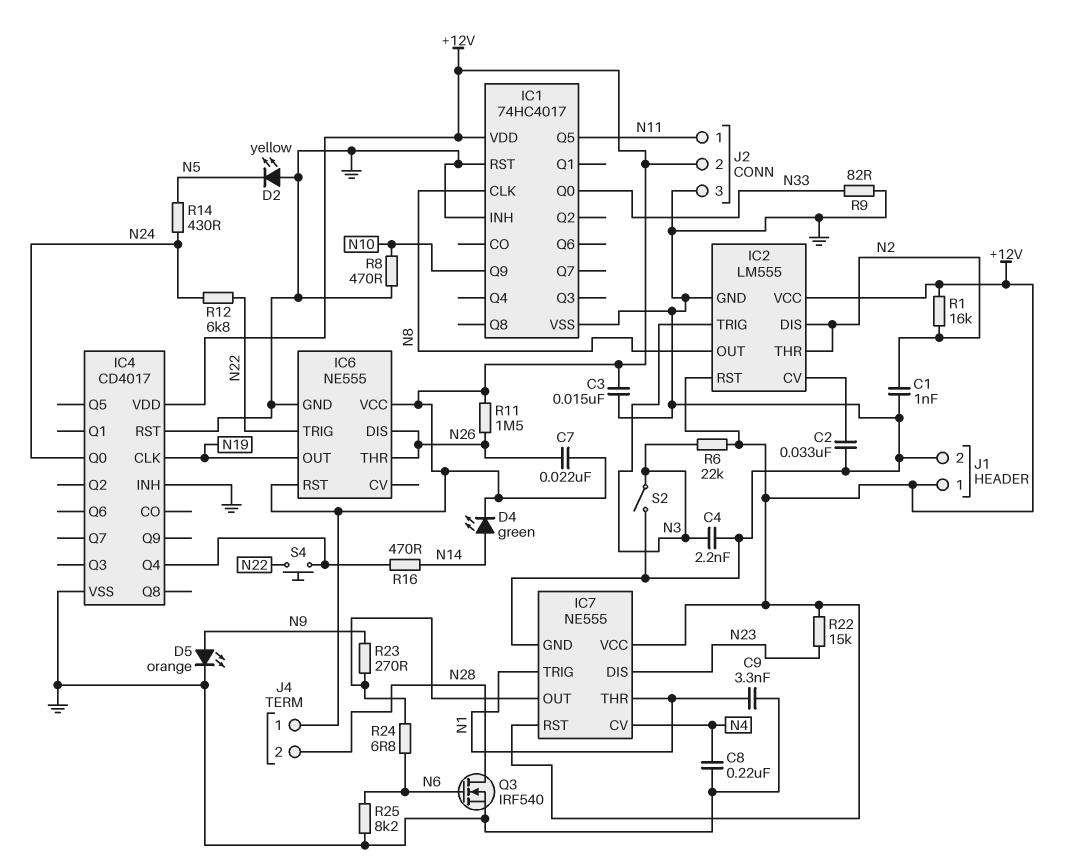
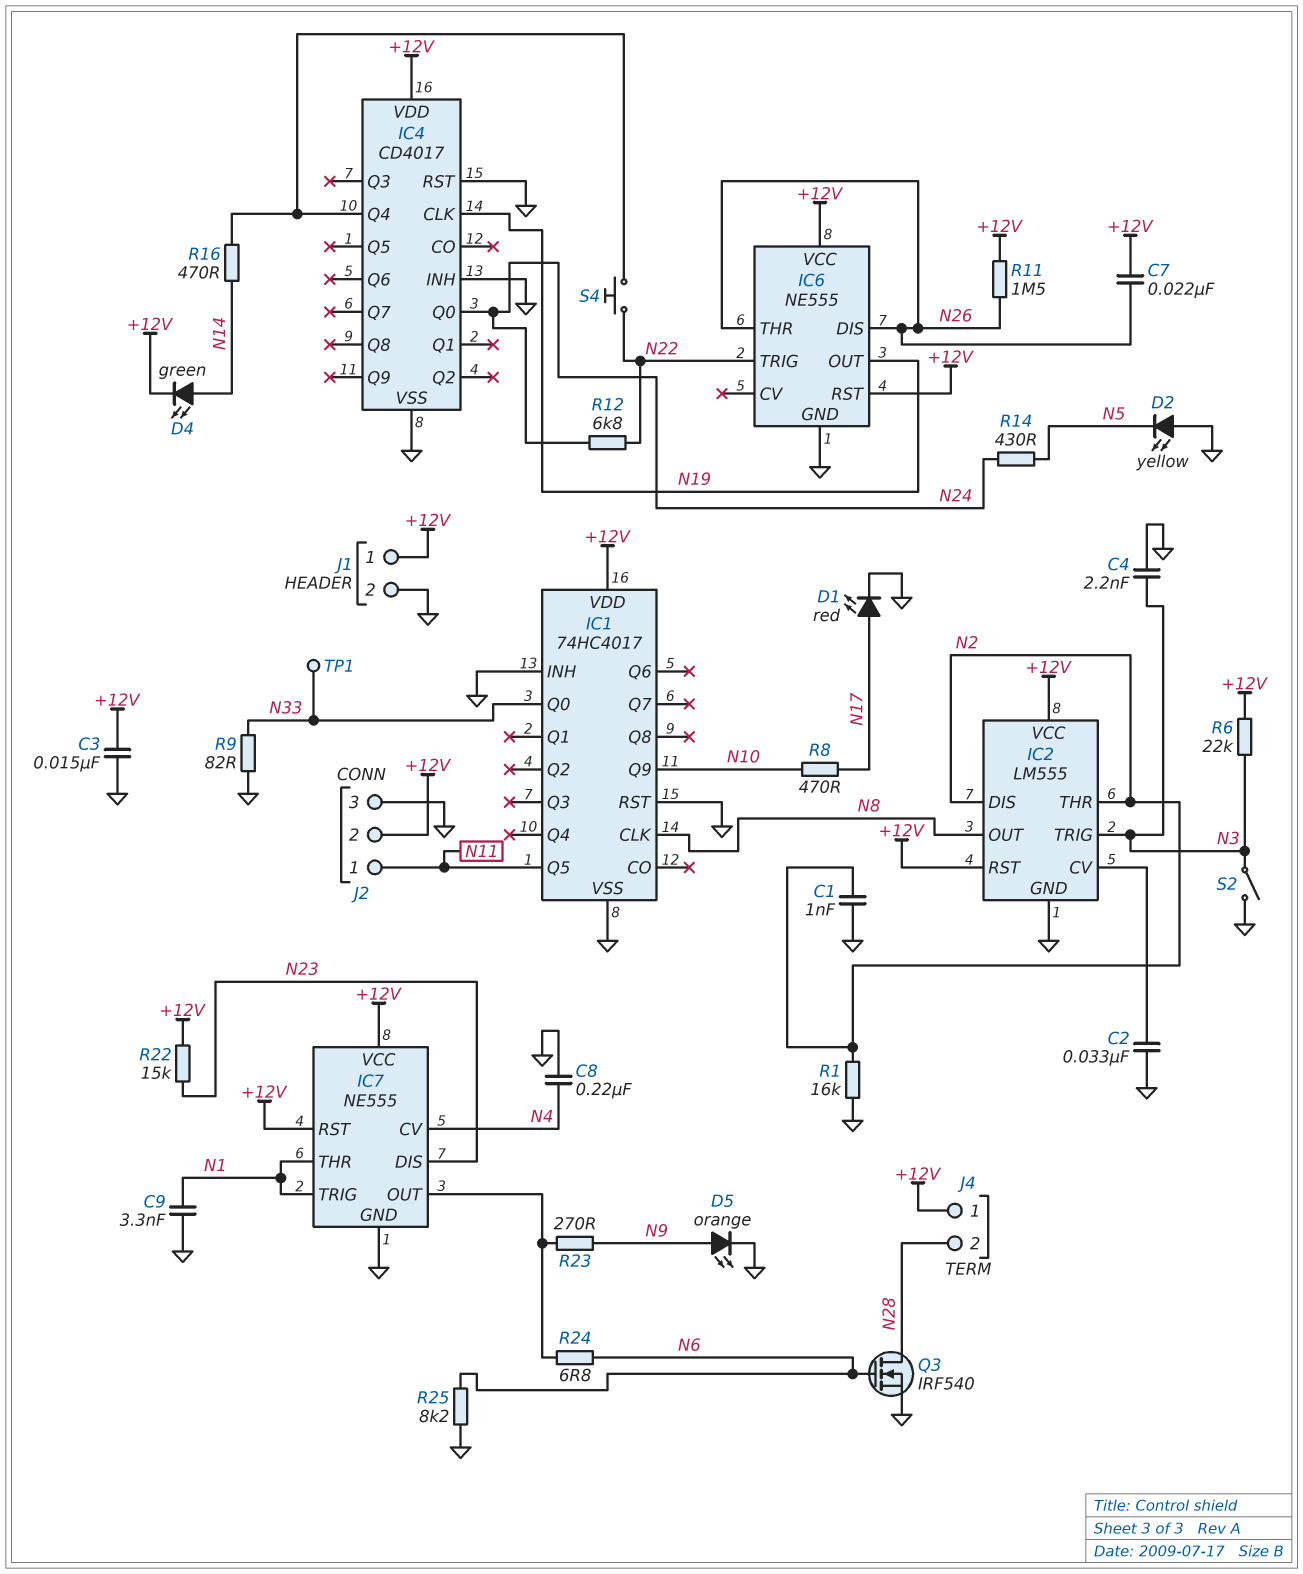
D1: none -> LED red (A N17, K GND)
R1: 16k (+12V, N2) -> 16k (GND, N2)
R8: 470 (GND, N10) -> 470 (N10, N17)
TP1: none -> test point (N33)

